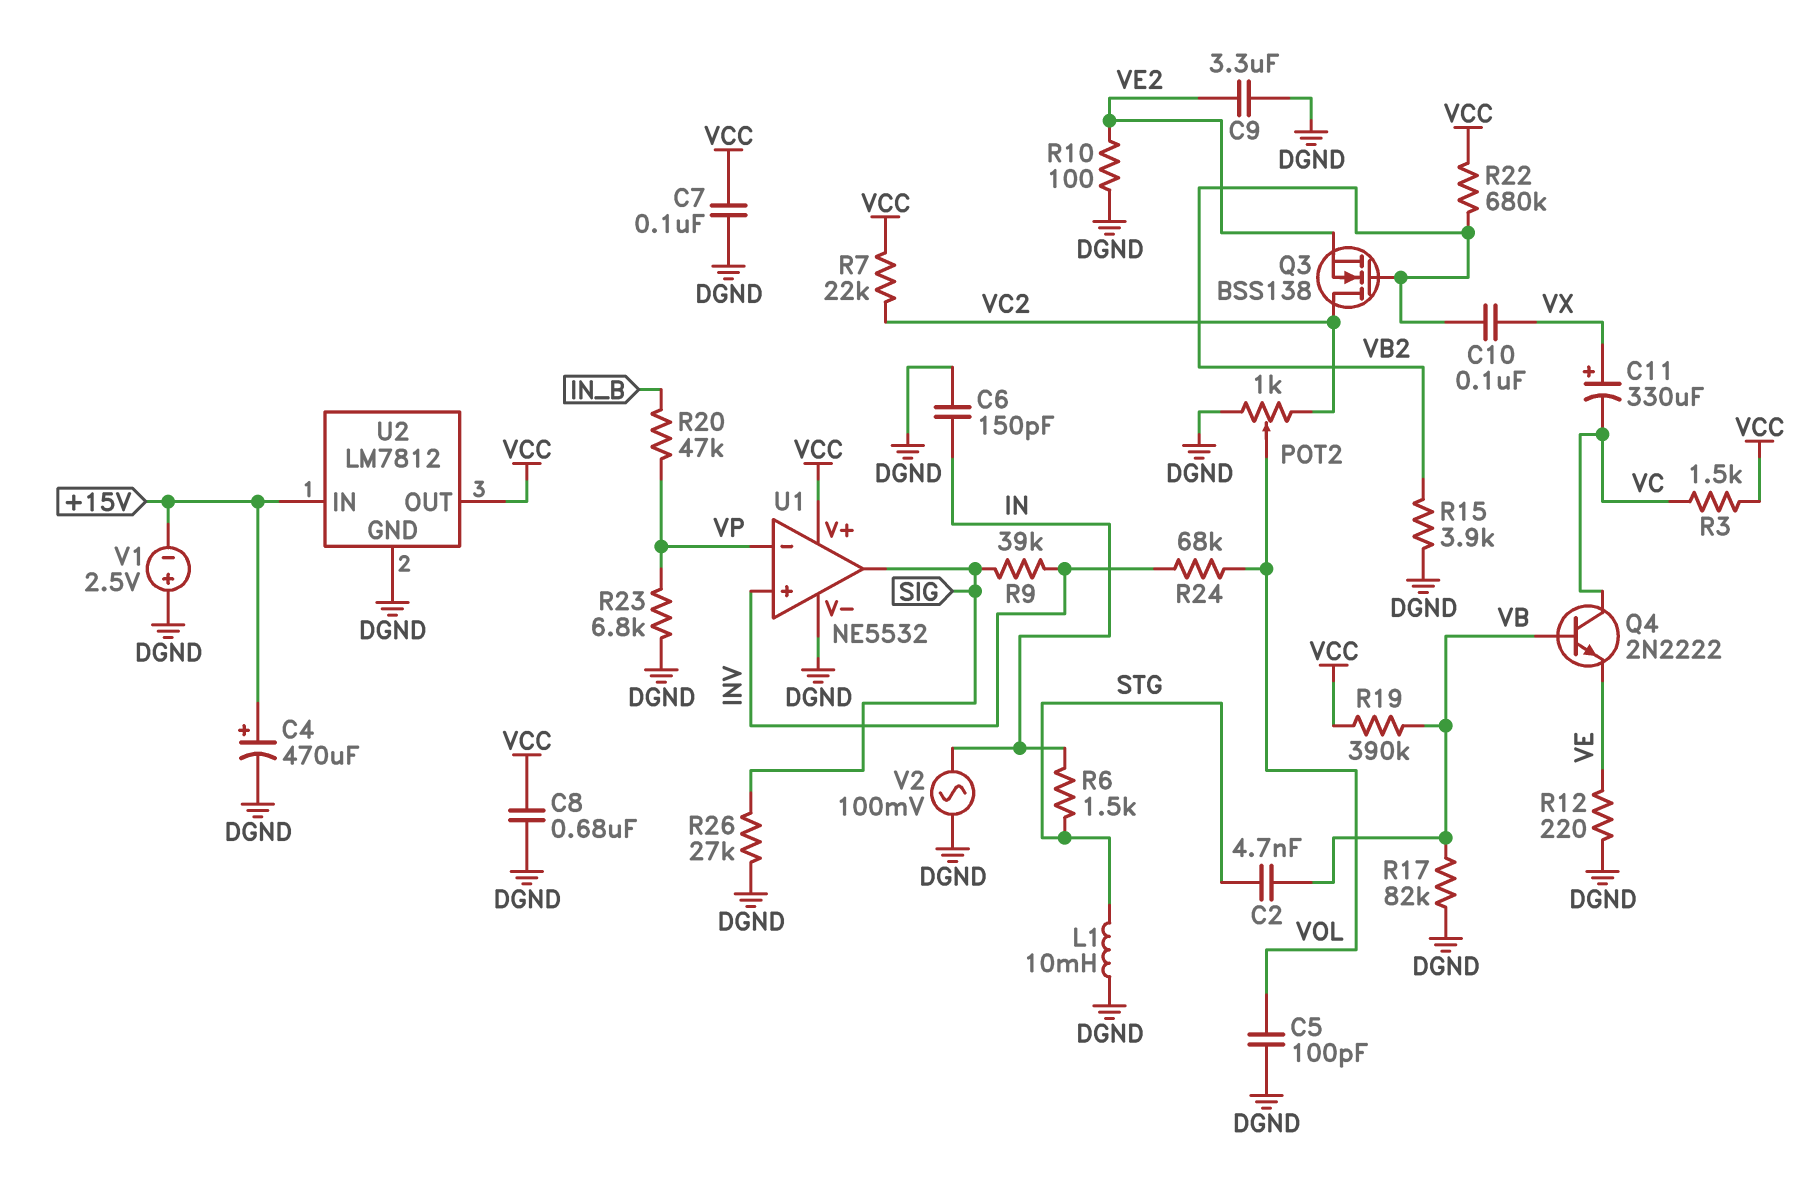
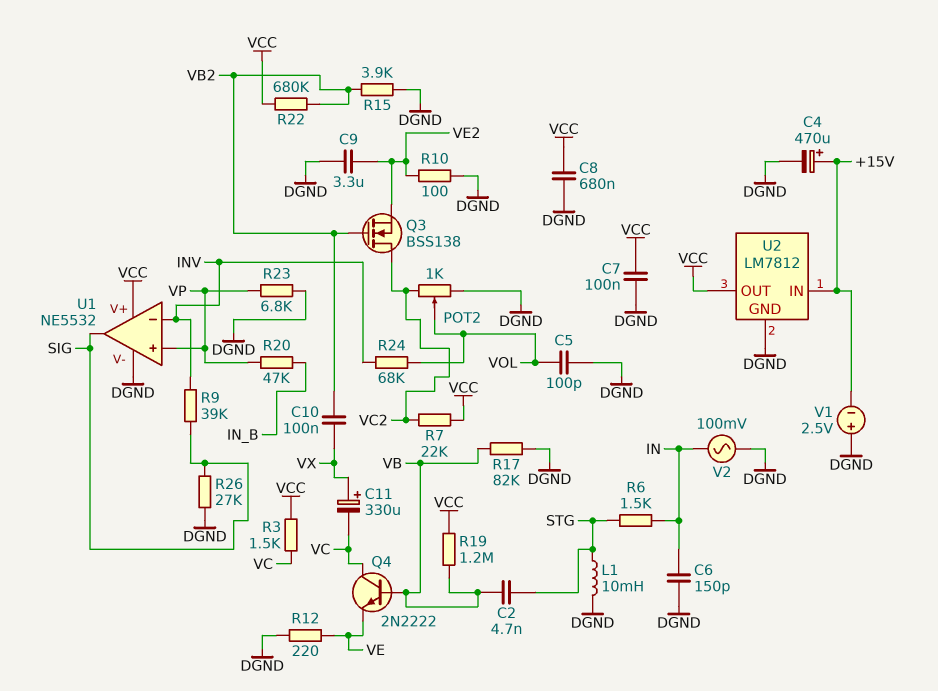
R19: 390k (VB, VCC) -> 1.2M (VB, VCC)
U1 pin in+: INV -> VP
U1 pin in-: VP -> INV

